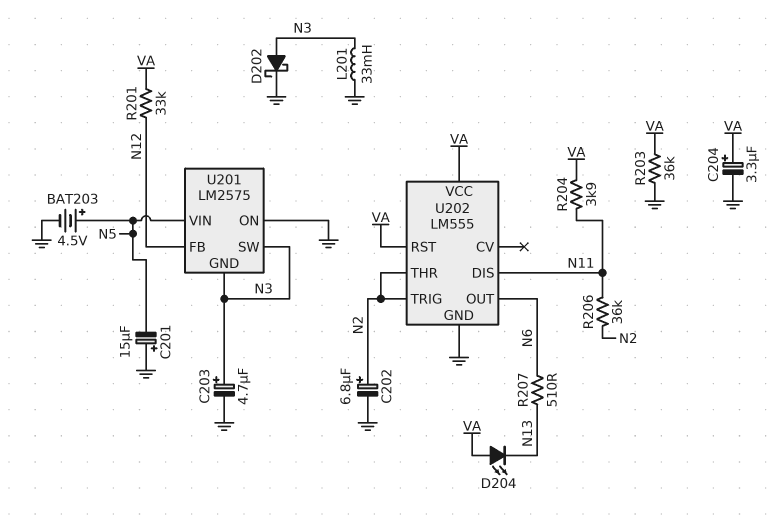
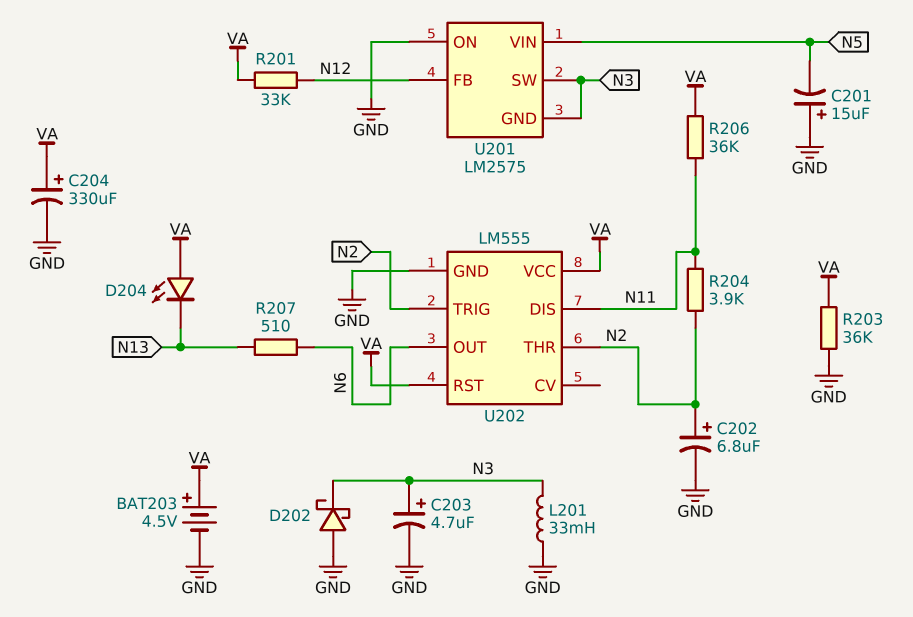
BAT203: 4.5V (plus N5, minus GND) -> 4.5V (plus VA, minus GND)
C204: 3.3uF (plus VA, minus GND) -> 330uF (plus VA, minus GND)
D202: schottky (A N3, K GND) -> schottky (A GND, K N3)
R204: 3.9k (N11, VA) -> 3.9k (N2, N11)
R206: 36k (N2, N11) -> 36k (N11, VA)

